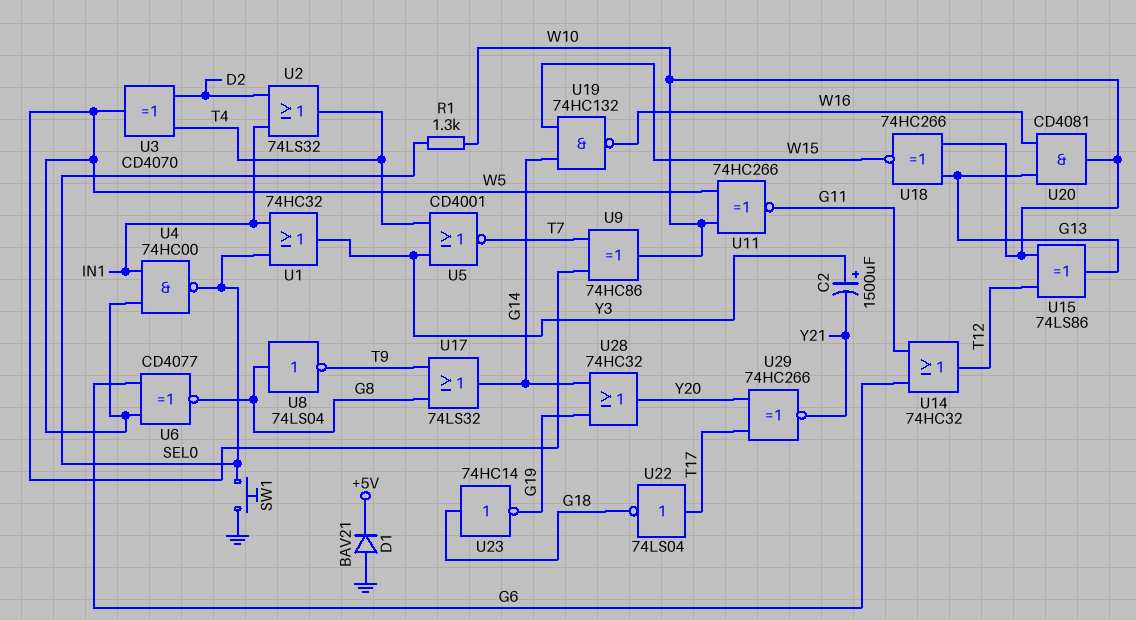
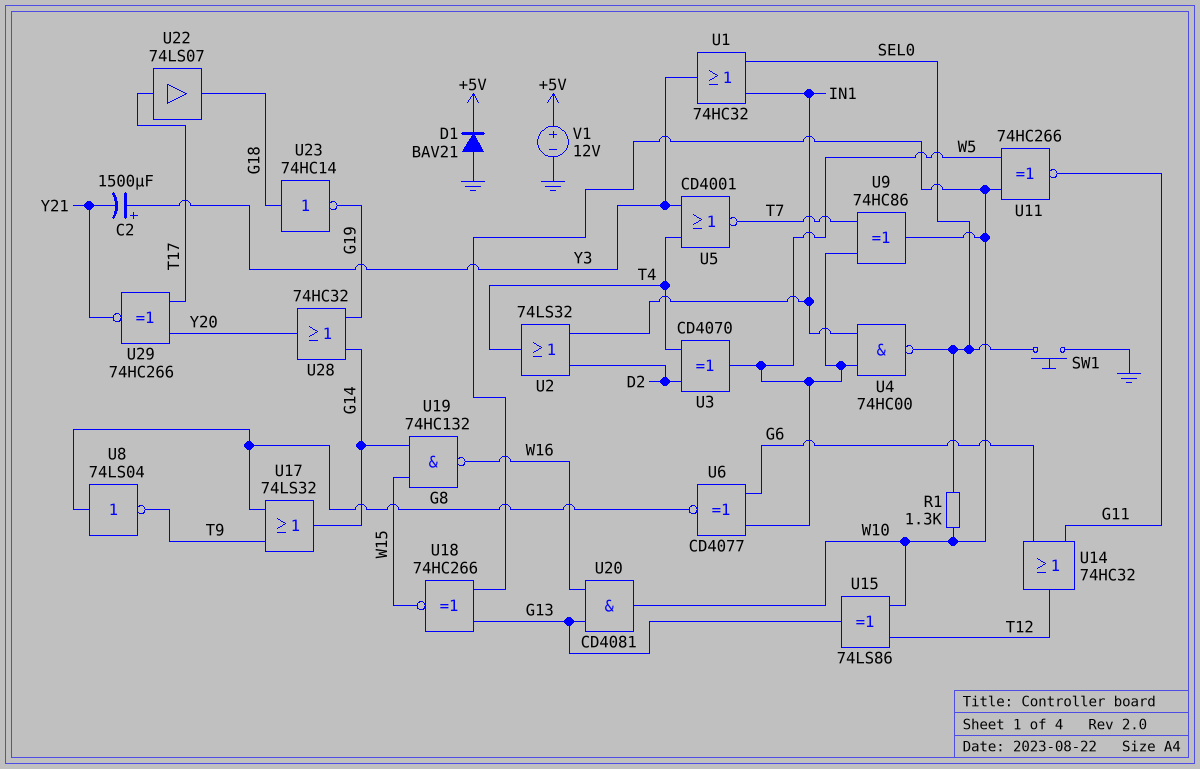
U22: NOT 74LS04 (in T17, out G18) -> buffer 74LS07 (in T17, out G18)
V1: none -> 12V (plus +5V, minus GND)

